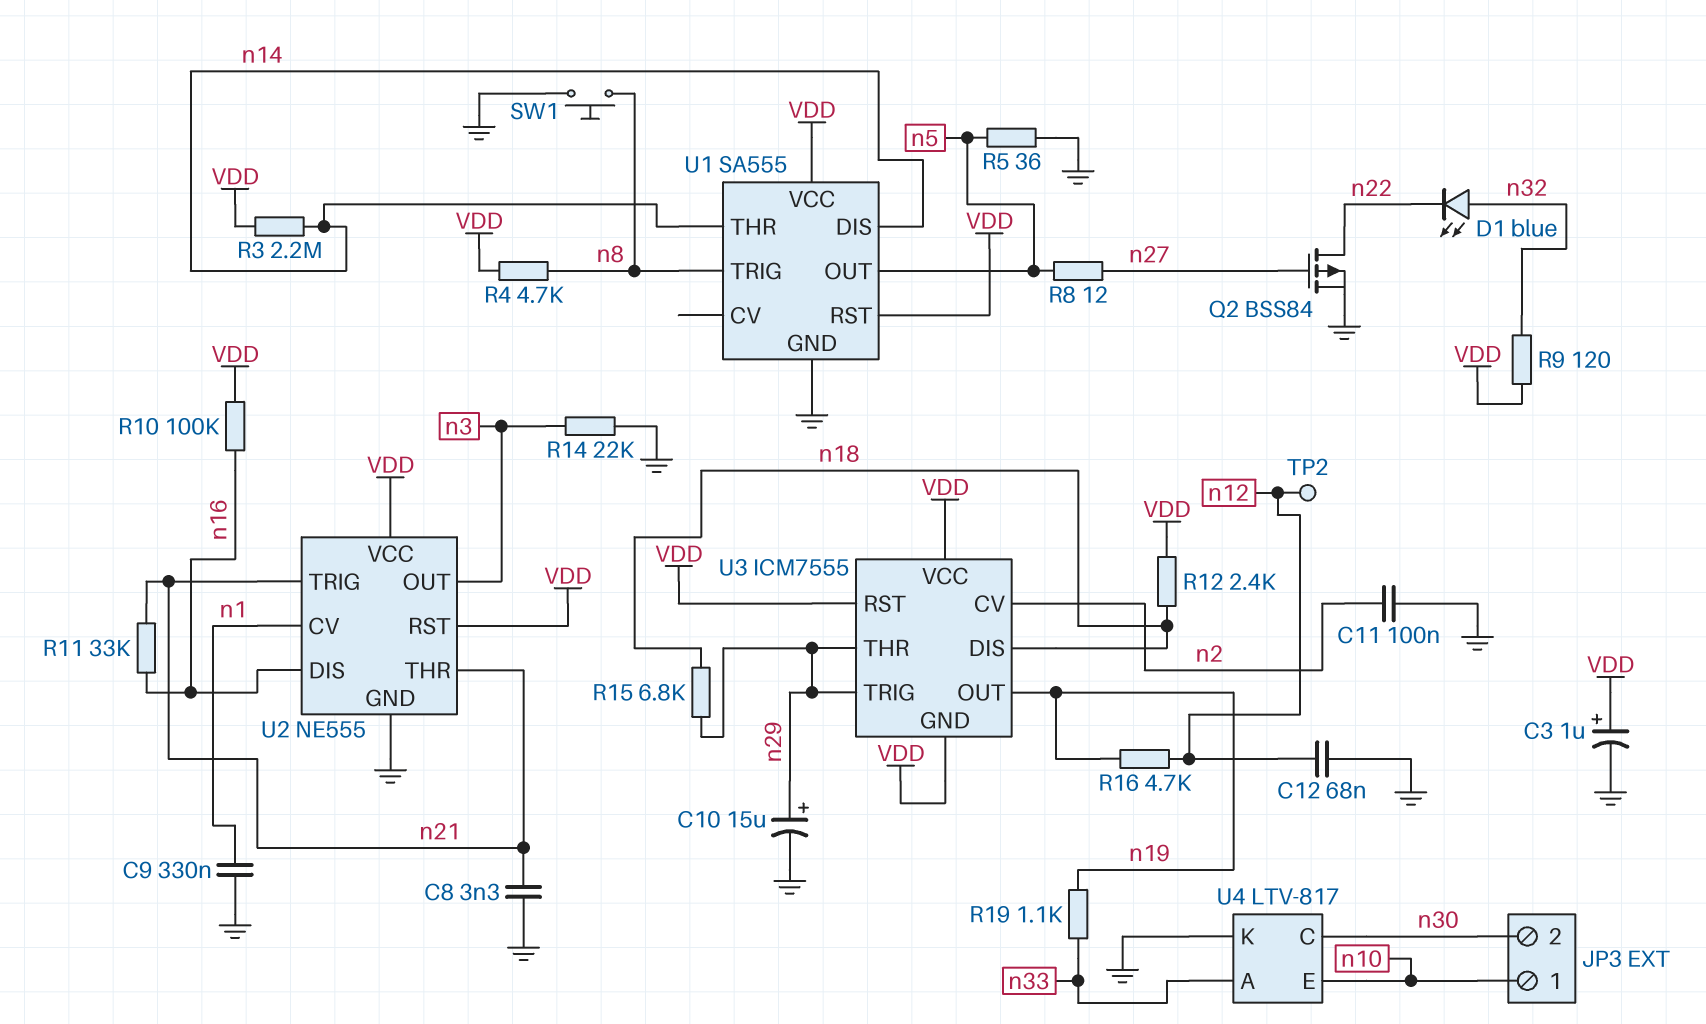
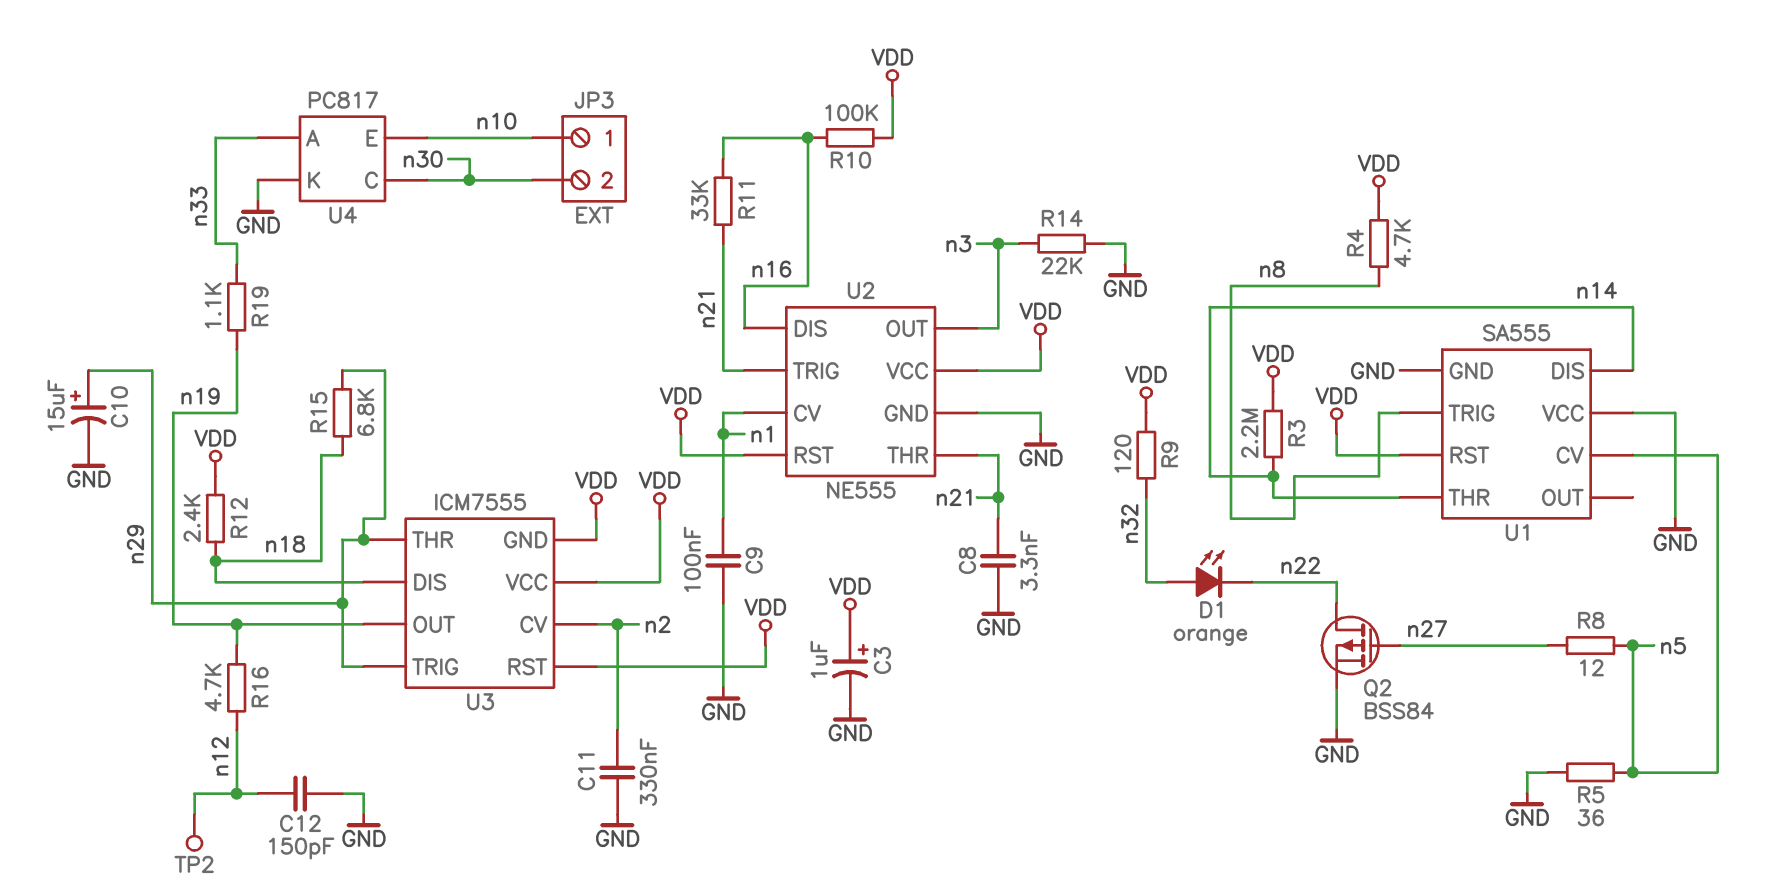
C9: 330nF (GND, n1) -> 100nF (GND, n1)
C11: 100nF (GND, n2) -> 330nF (GND, n2)
C12: 68nF (GND, n12) -> 150pF (GND, n12)
D1: LED blue (A n32, K n22) -> LED orange (A n32, K n22)
SW1: button (GND, n8) -> none
U1 pin CV: none -> n5
U1 pin OUT: n5 -> none
U1 pin VCC: VDD -> GND
U4: LTV-817 -> PC817

